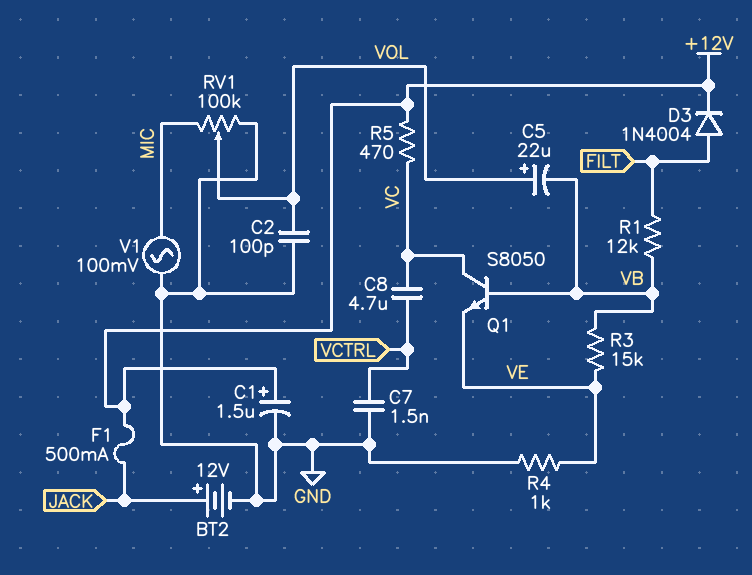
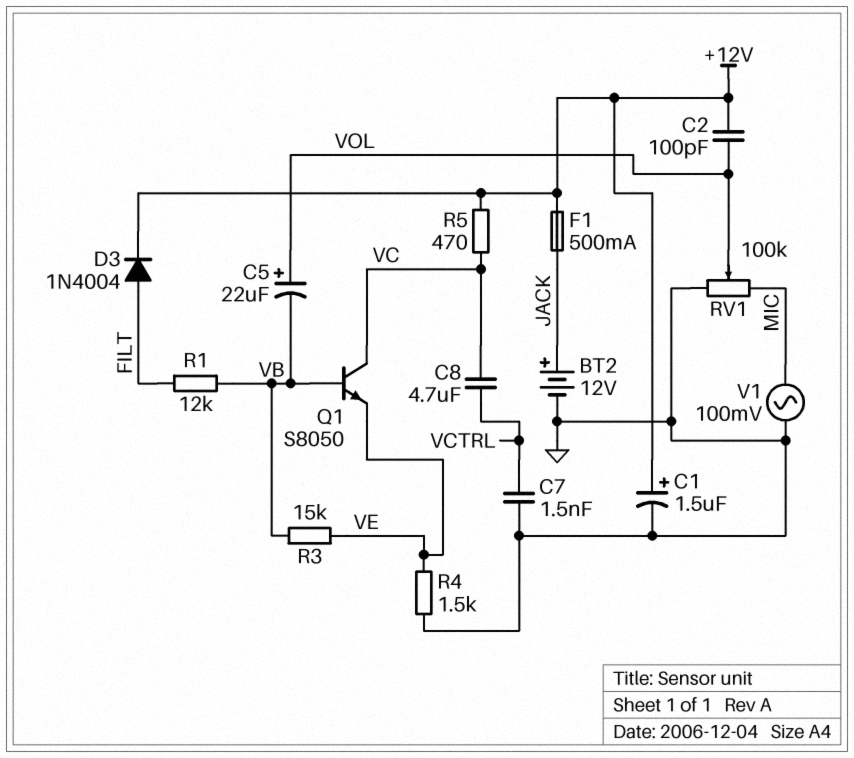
C2: 100pF (GND, VOL) -> 100pF (+12V, VOL)
R4: 1k (GND, VE) -> 1.5k (GND, VE)

